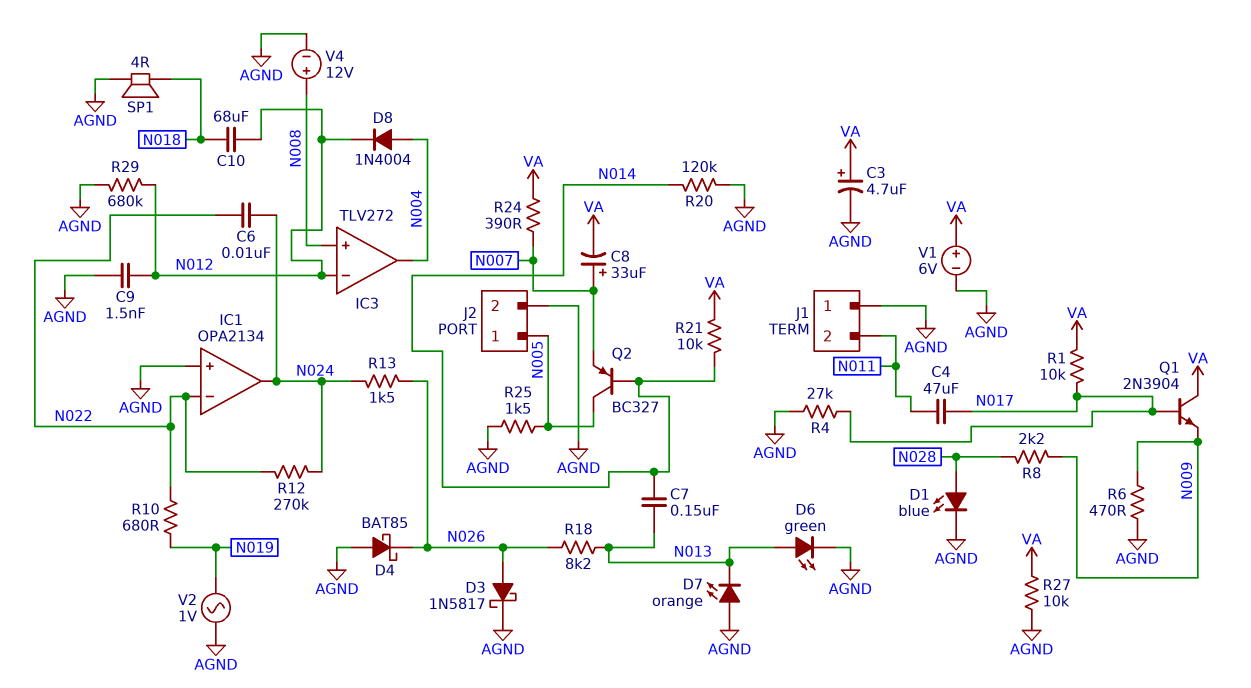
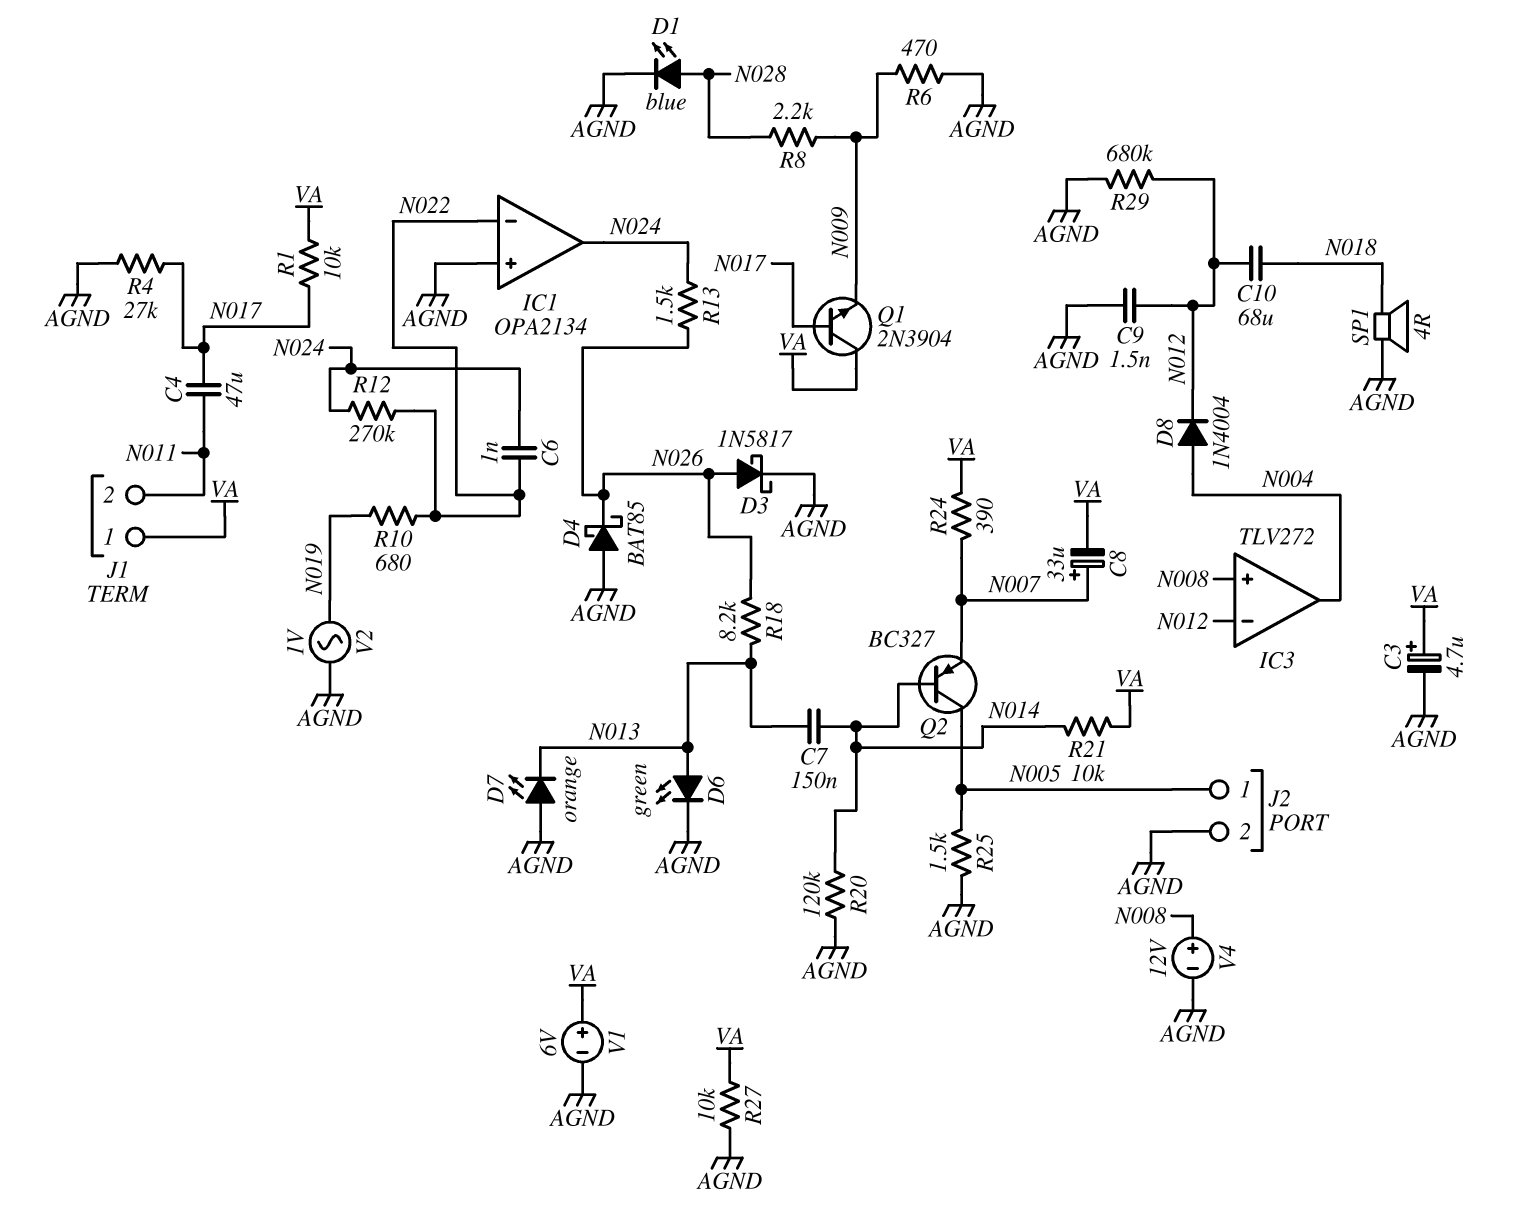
C6: 10nF (N022, N024) -> 1nF (N022, N024)
J1 pin 1: AGND -> VA

